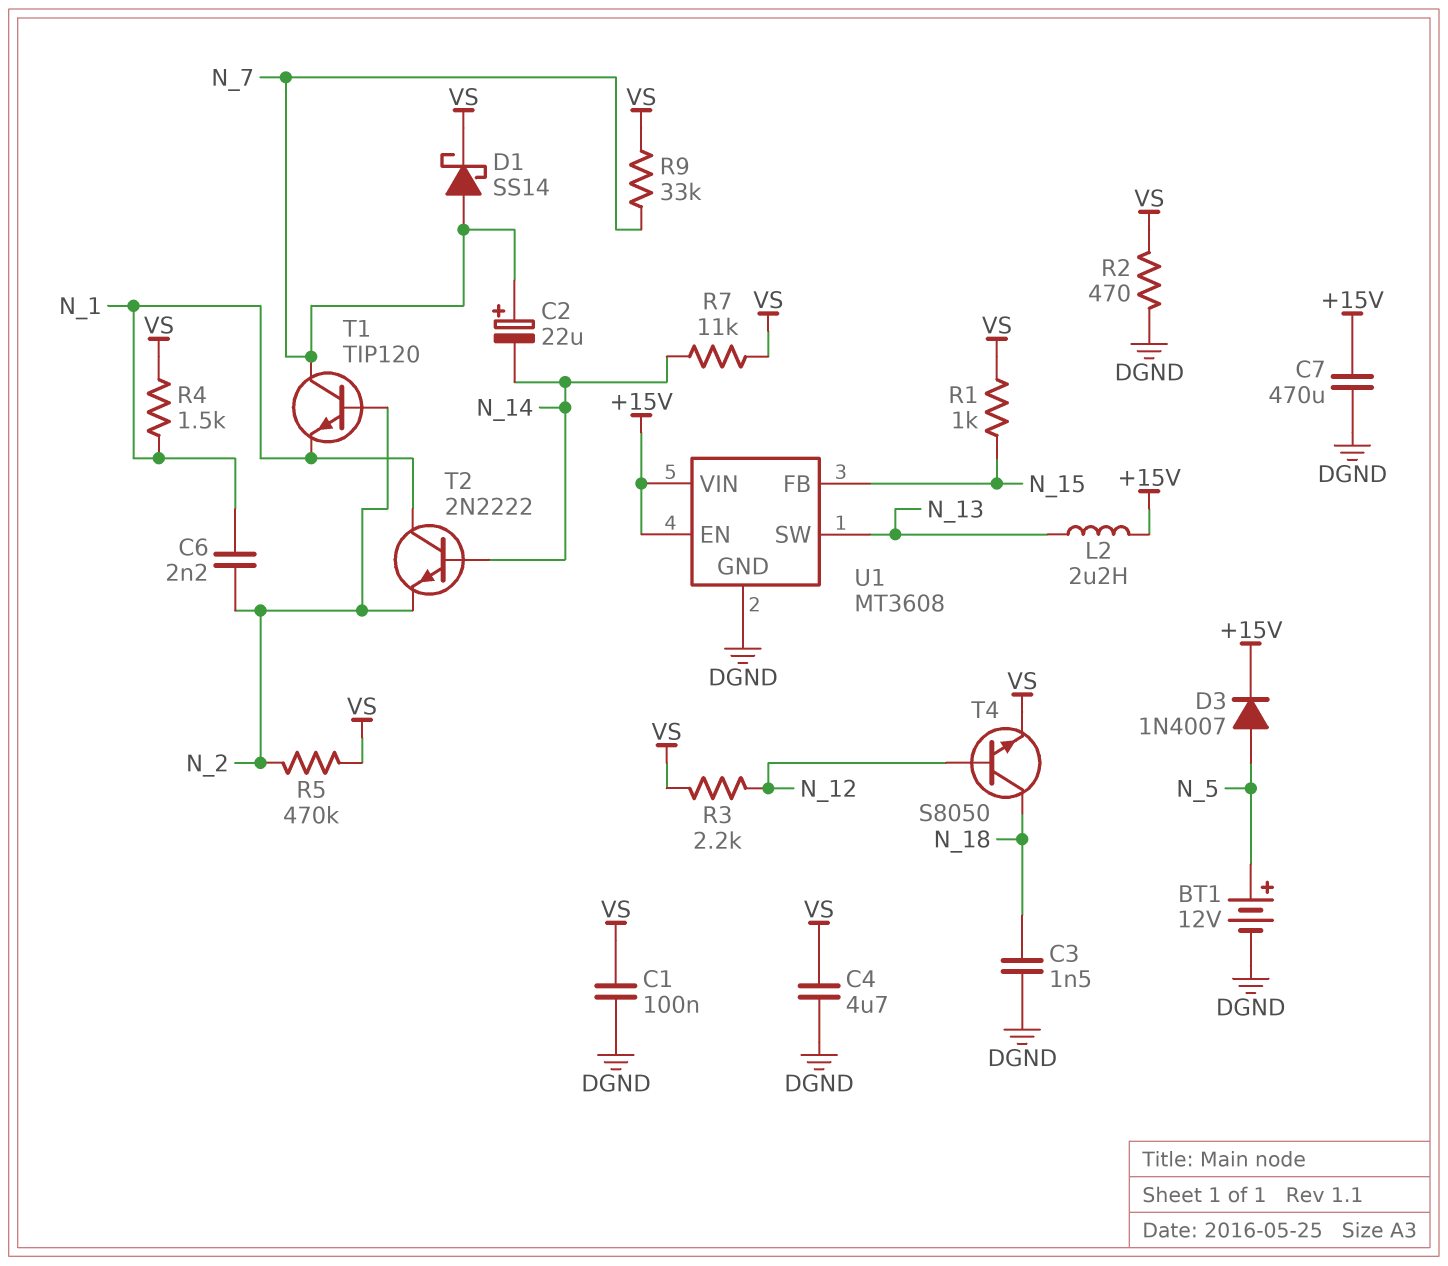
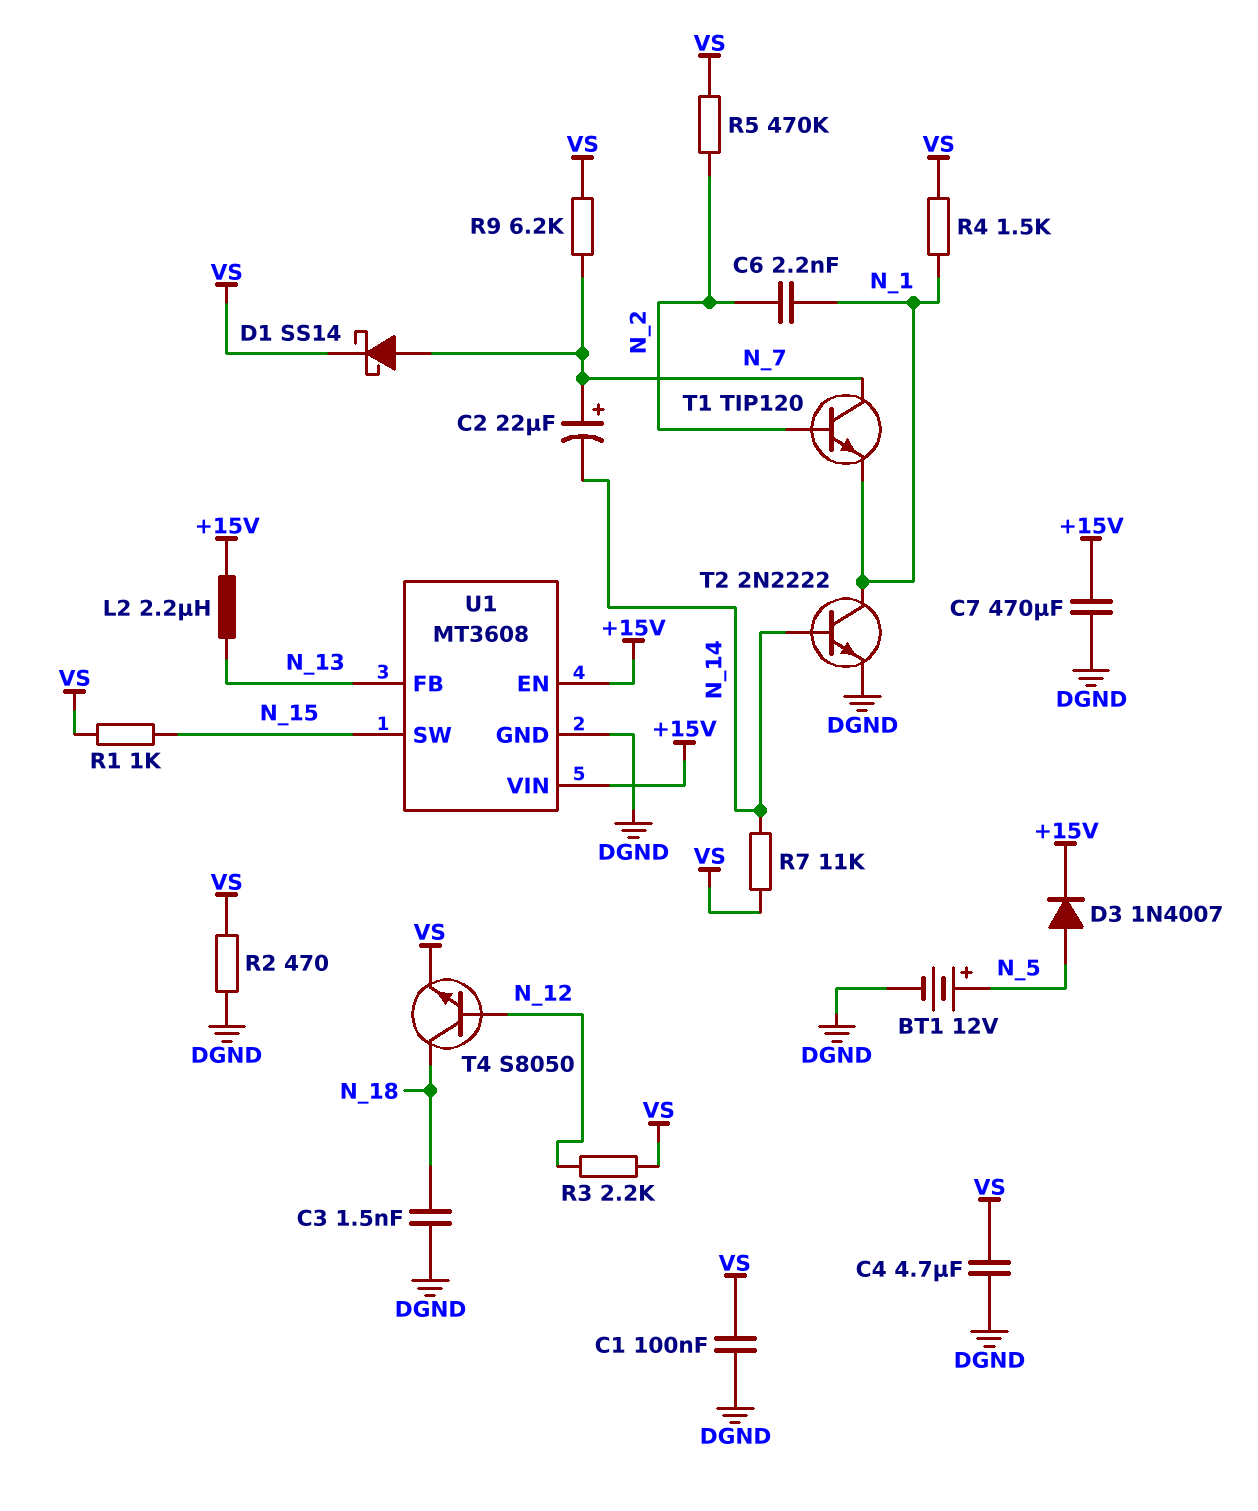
R9: 33k (N_7, VS) -> 6.2k (N_7, VS)
T2: NPN 2N2222 (B N_14, C N_1, E N_2) -> NPN 2N2222 (B N_14, C N_1, E DGND)
U1 pin FB: N_15 -> N_13
U1 pin SW: N_13 -> N_15

